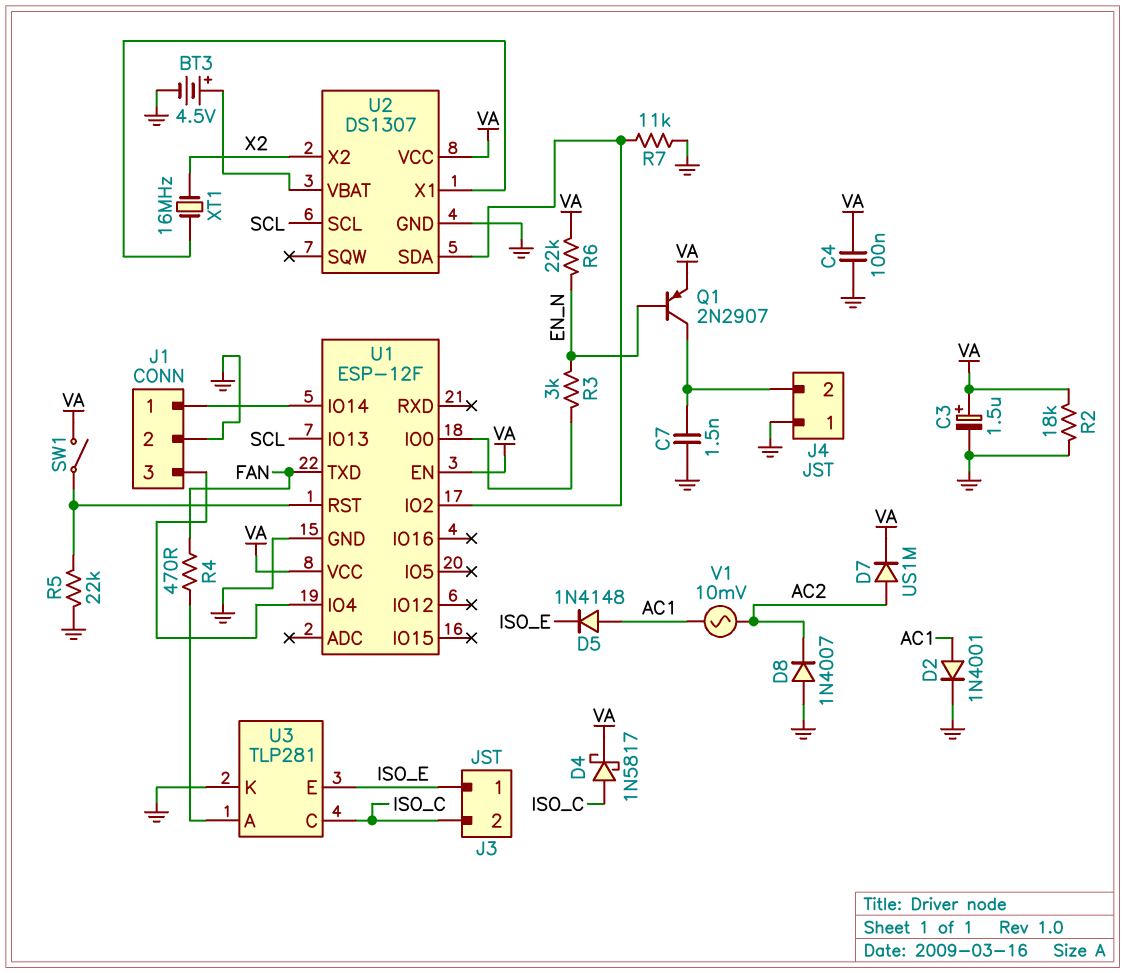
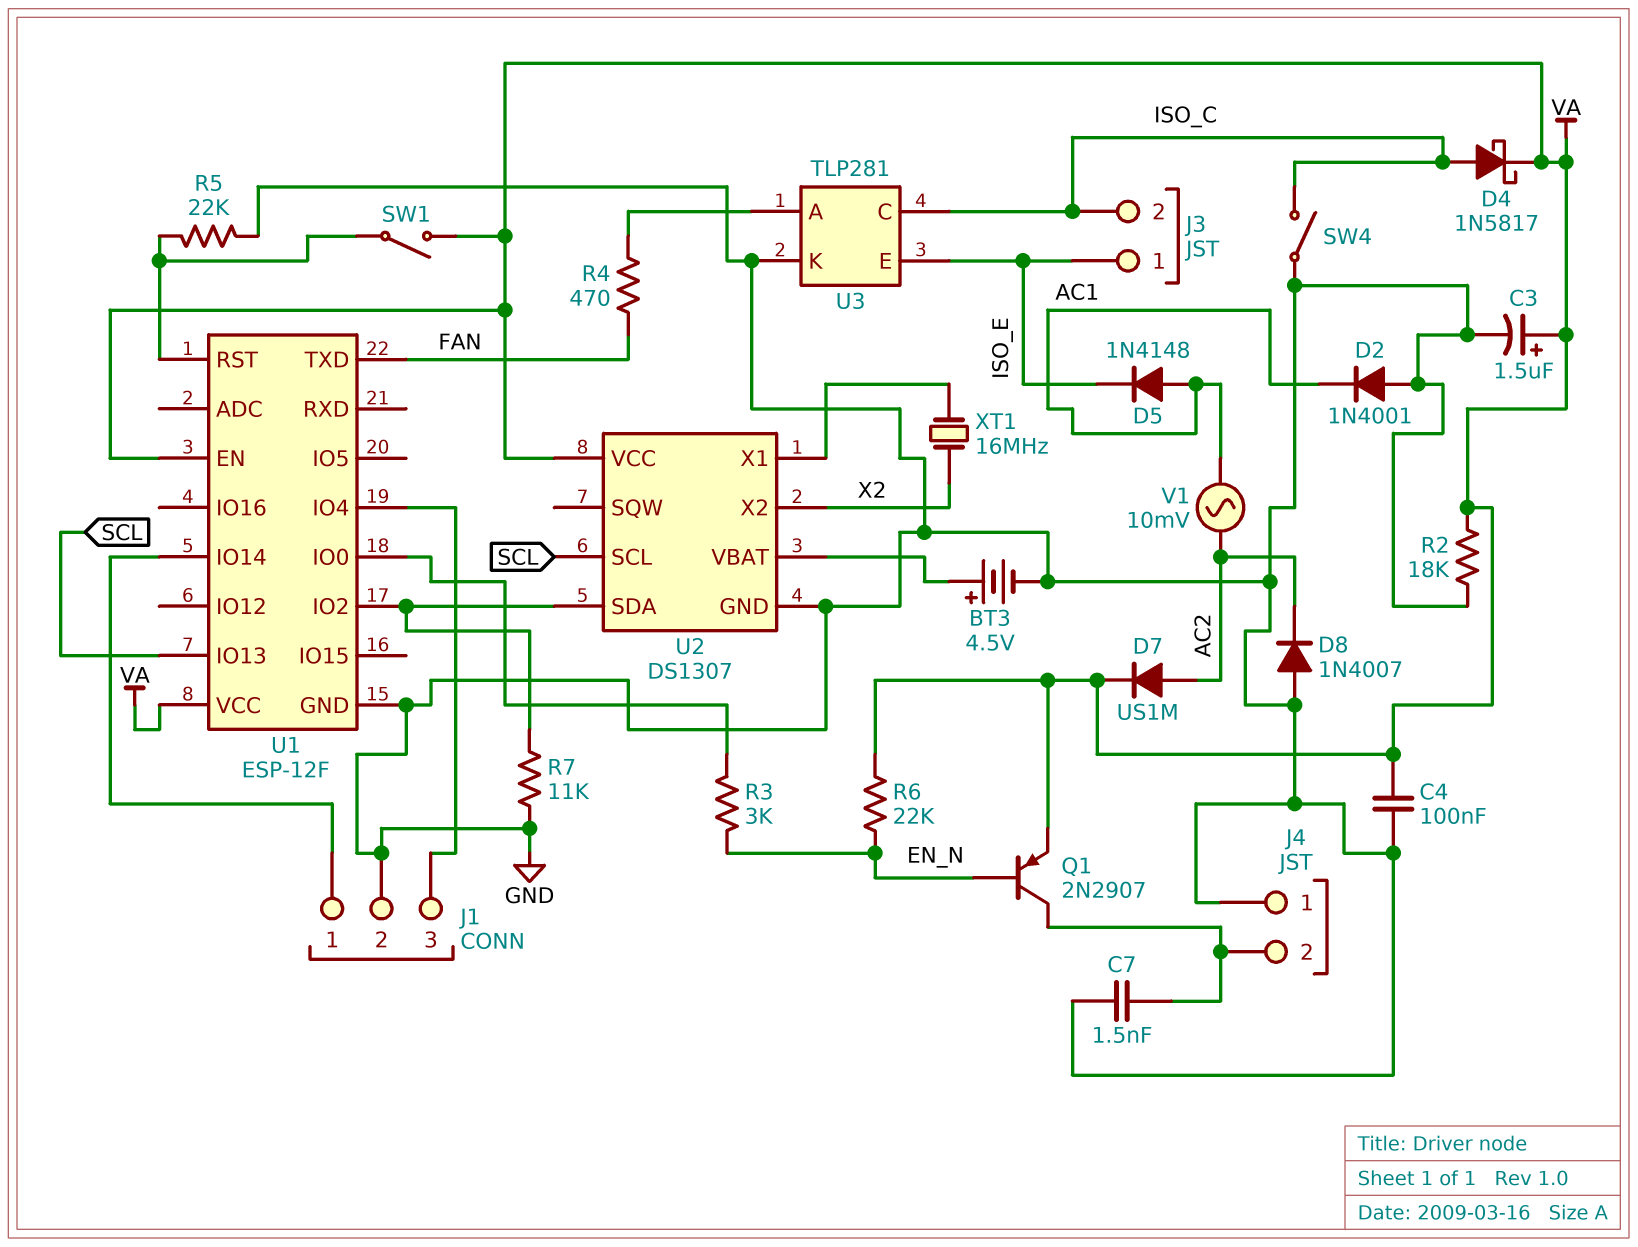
D2: diode 1N4001 (A AC1, K GND) -> diode 1N4001 (A GND, K AC1)
SW4: none -> switch (GND, ISO_C)

